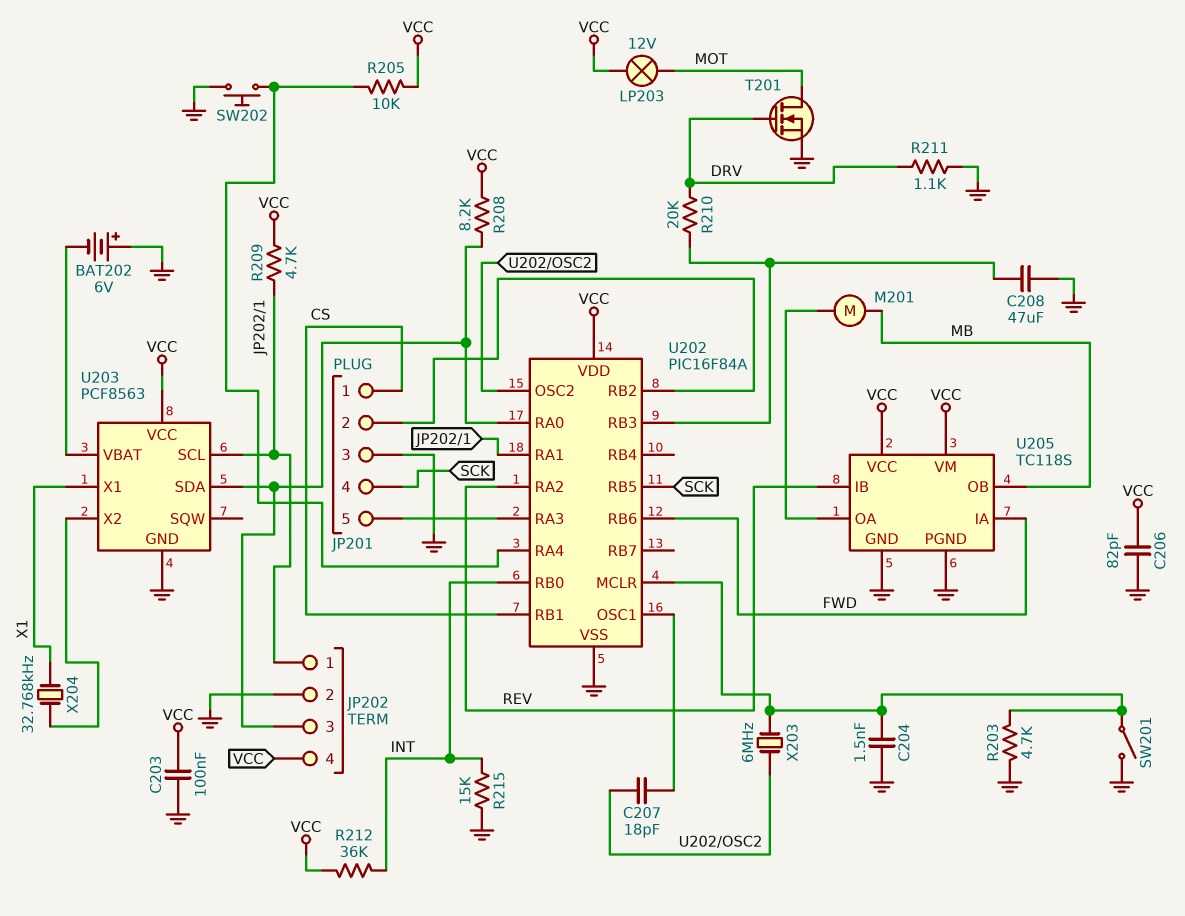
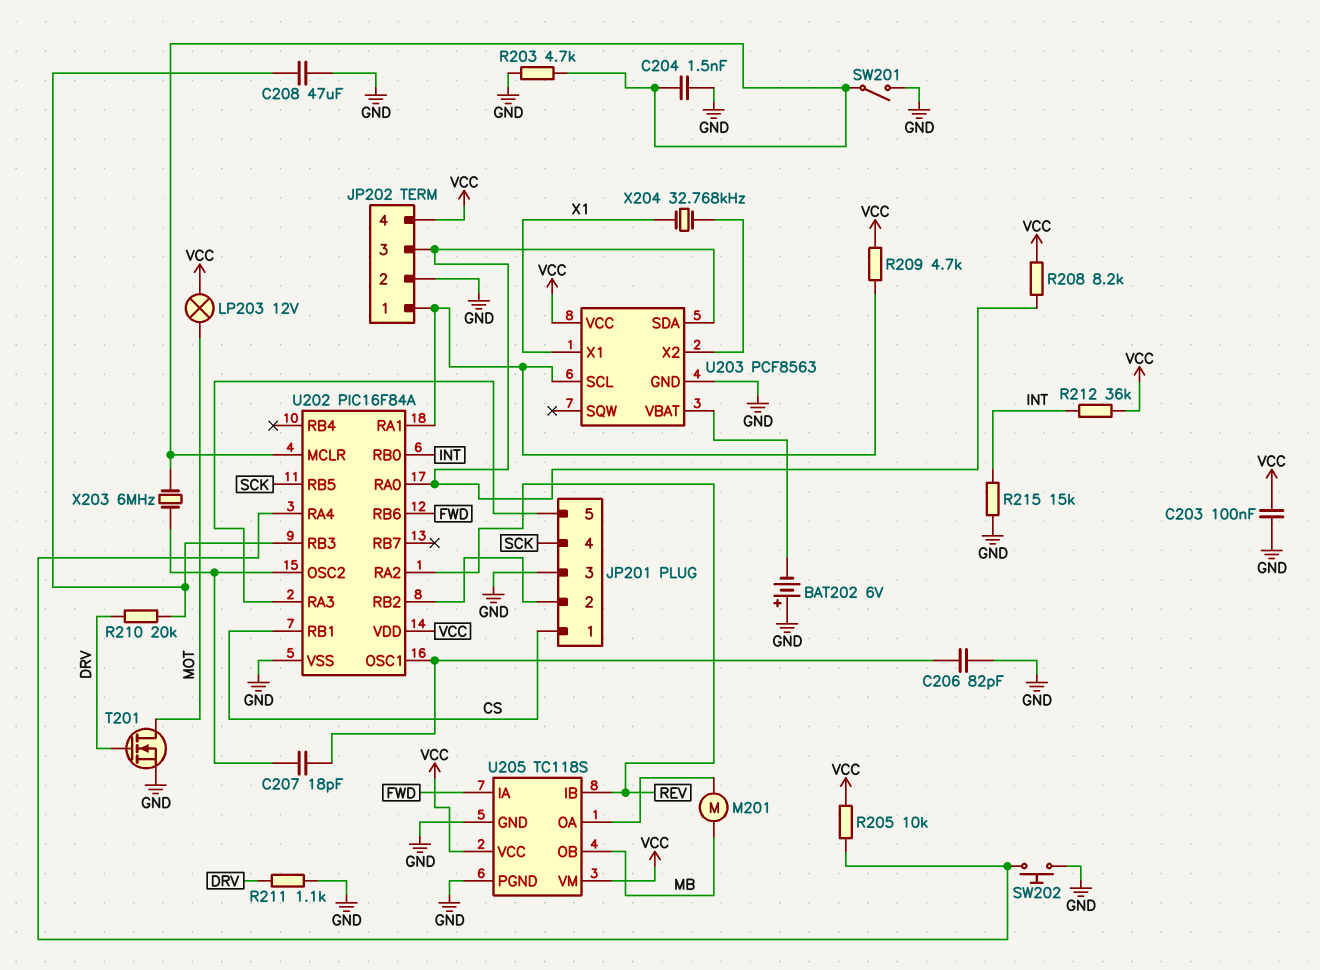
C206: 82pF (GND, VCC) -> 82pF (GND, U202/OSC1)

